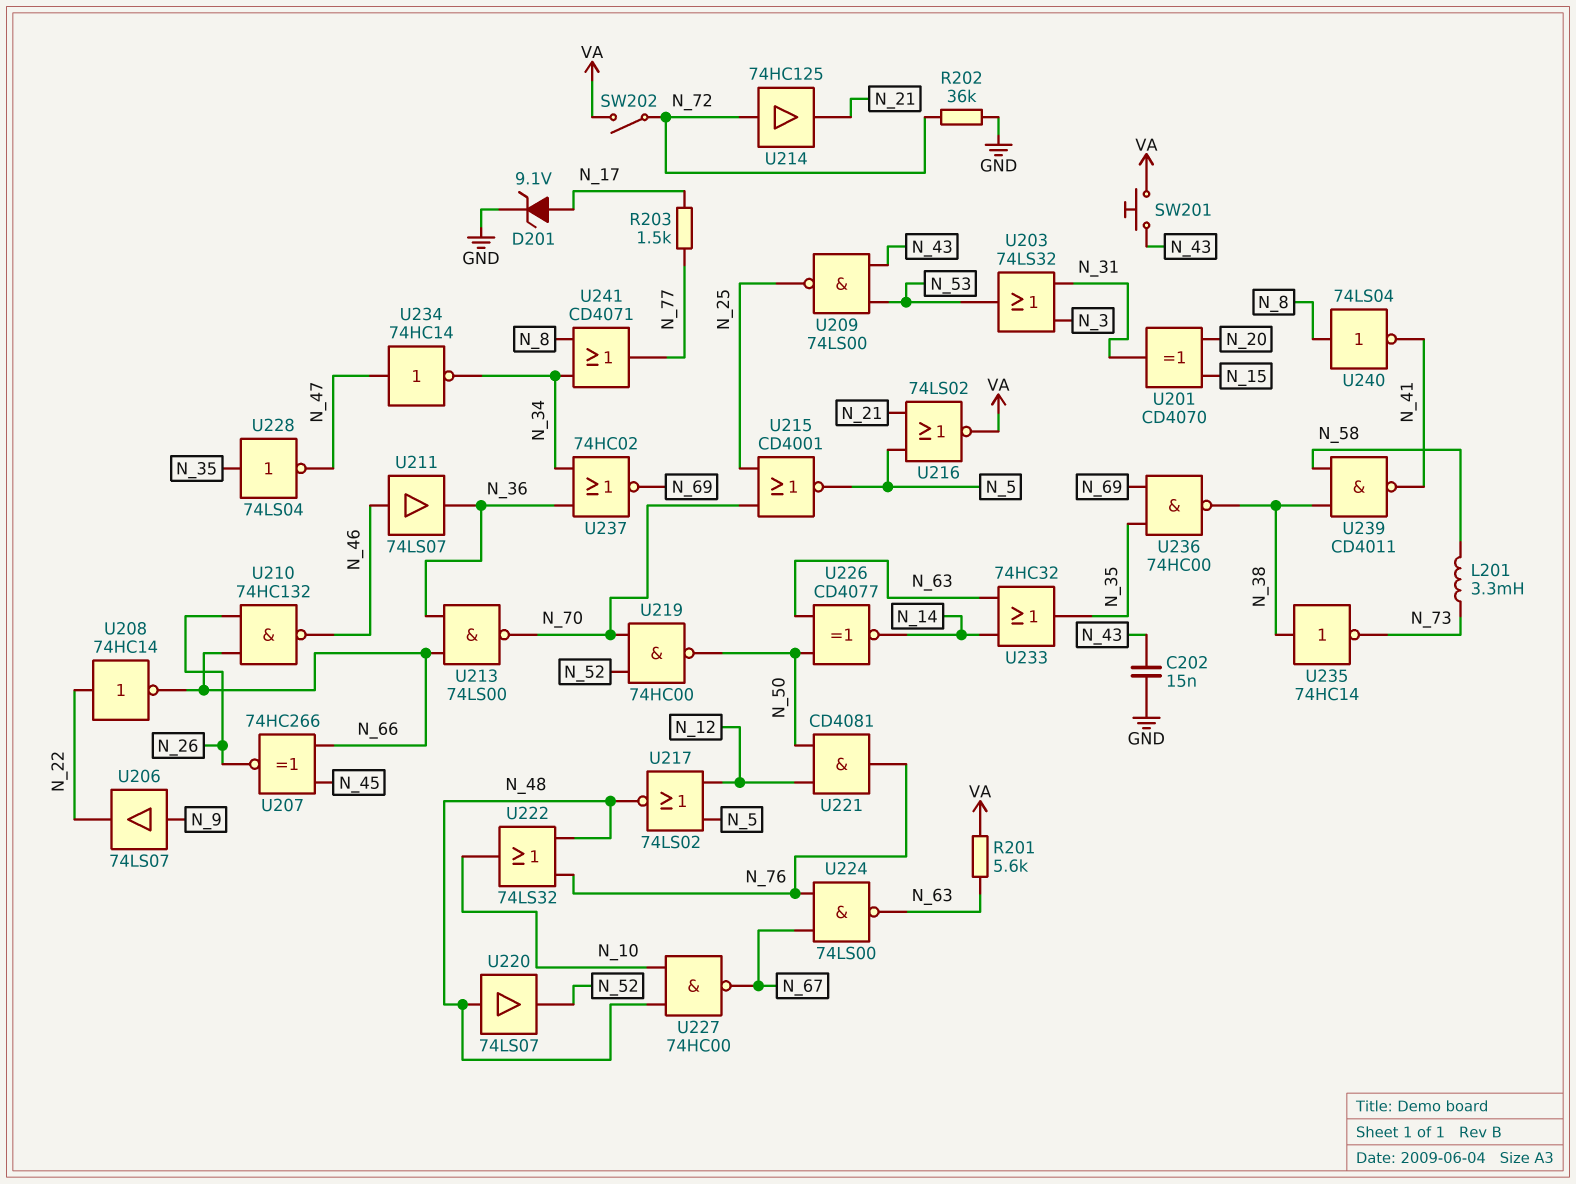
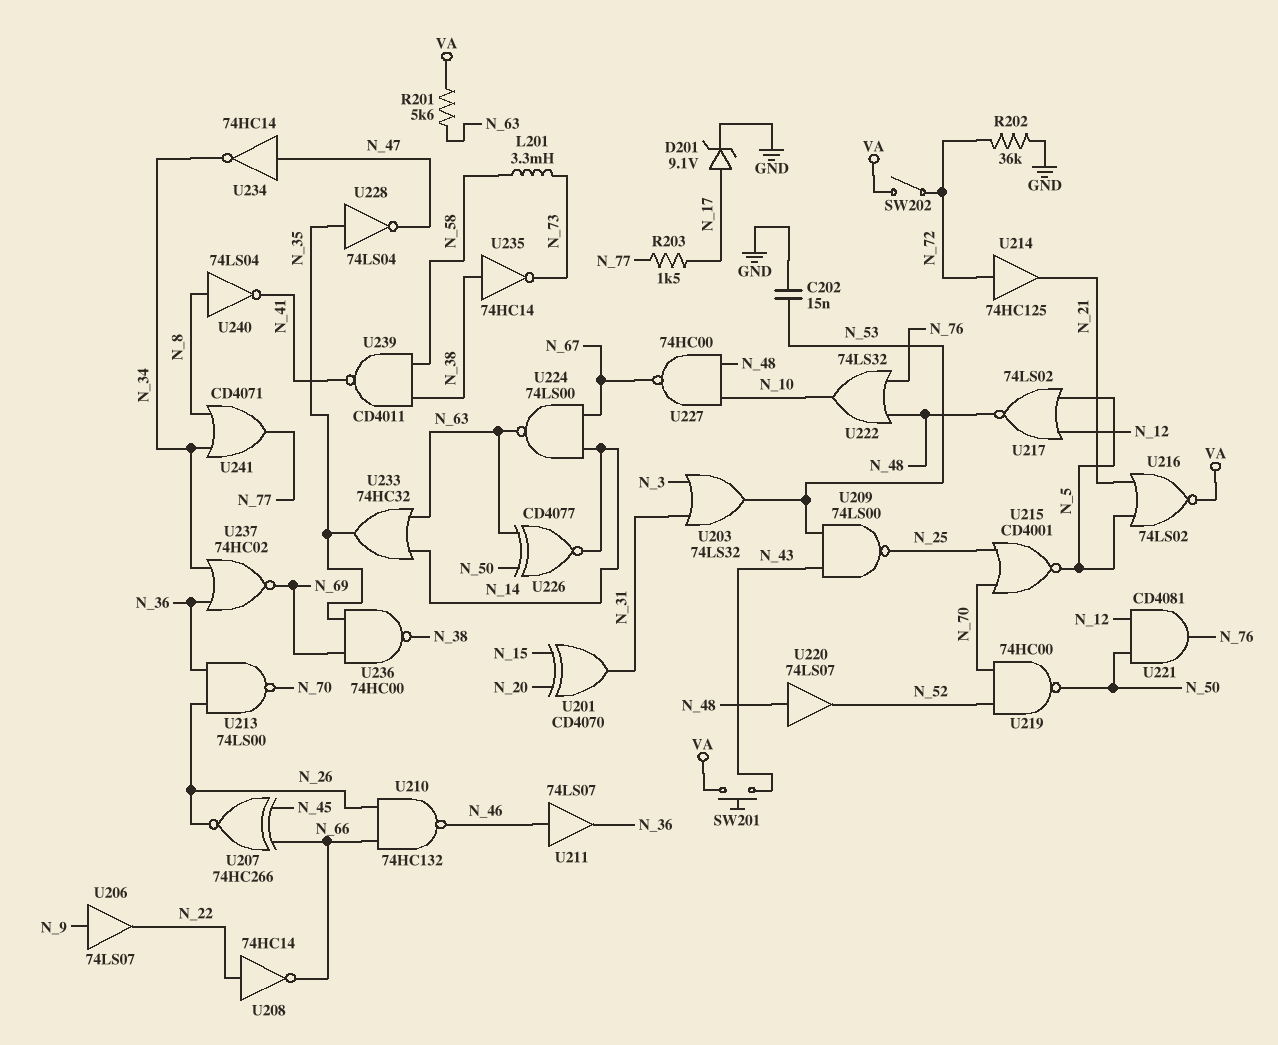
C202: 15nF (GND, N_43) -> 15nF (GND, N_53)
U213: NAND 74LS00 (in N_36, in N_66, out N_70) -> NAND 74LS00 (in N_26, in N_36, out N_70)
U224: NAND 74LS00 (in N_67, in N_76, out N_63) -> NAND 74LS00 (in N_14, in N_67, out N_63)

